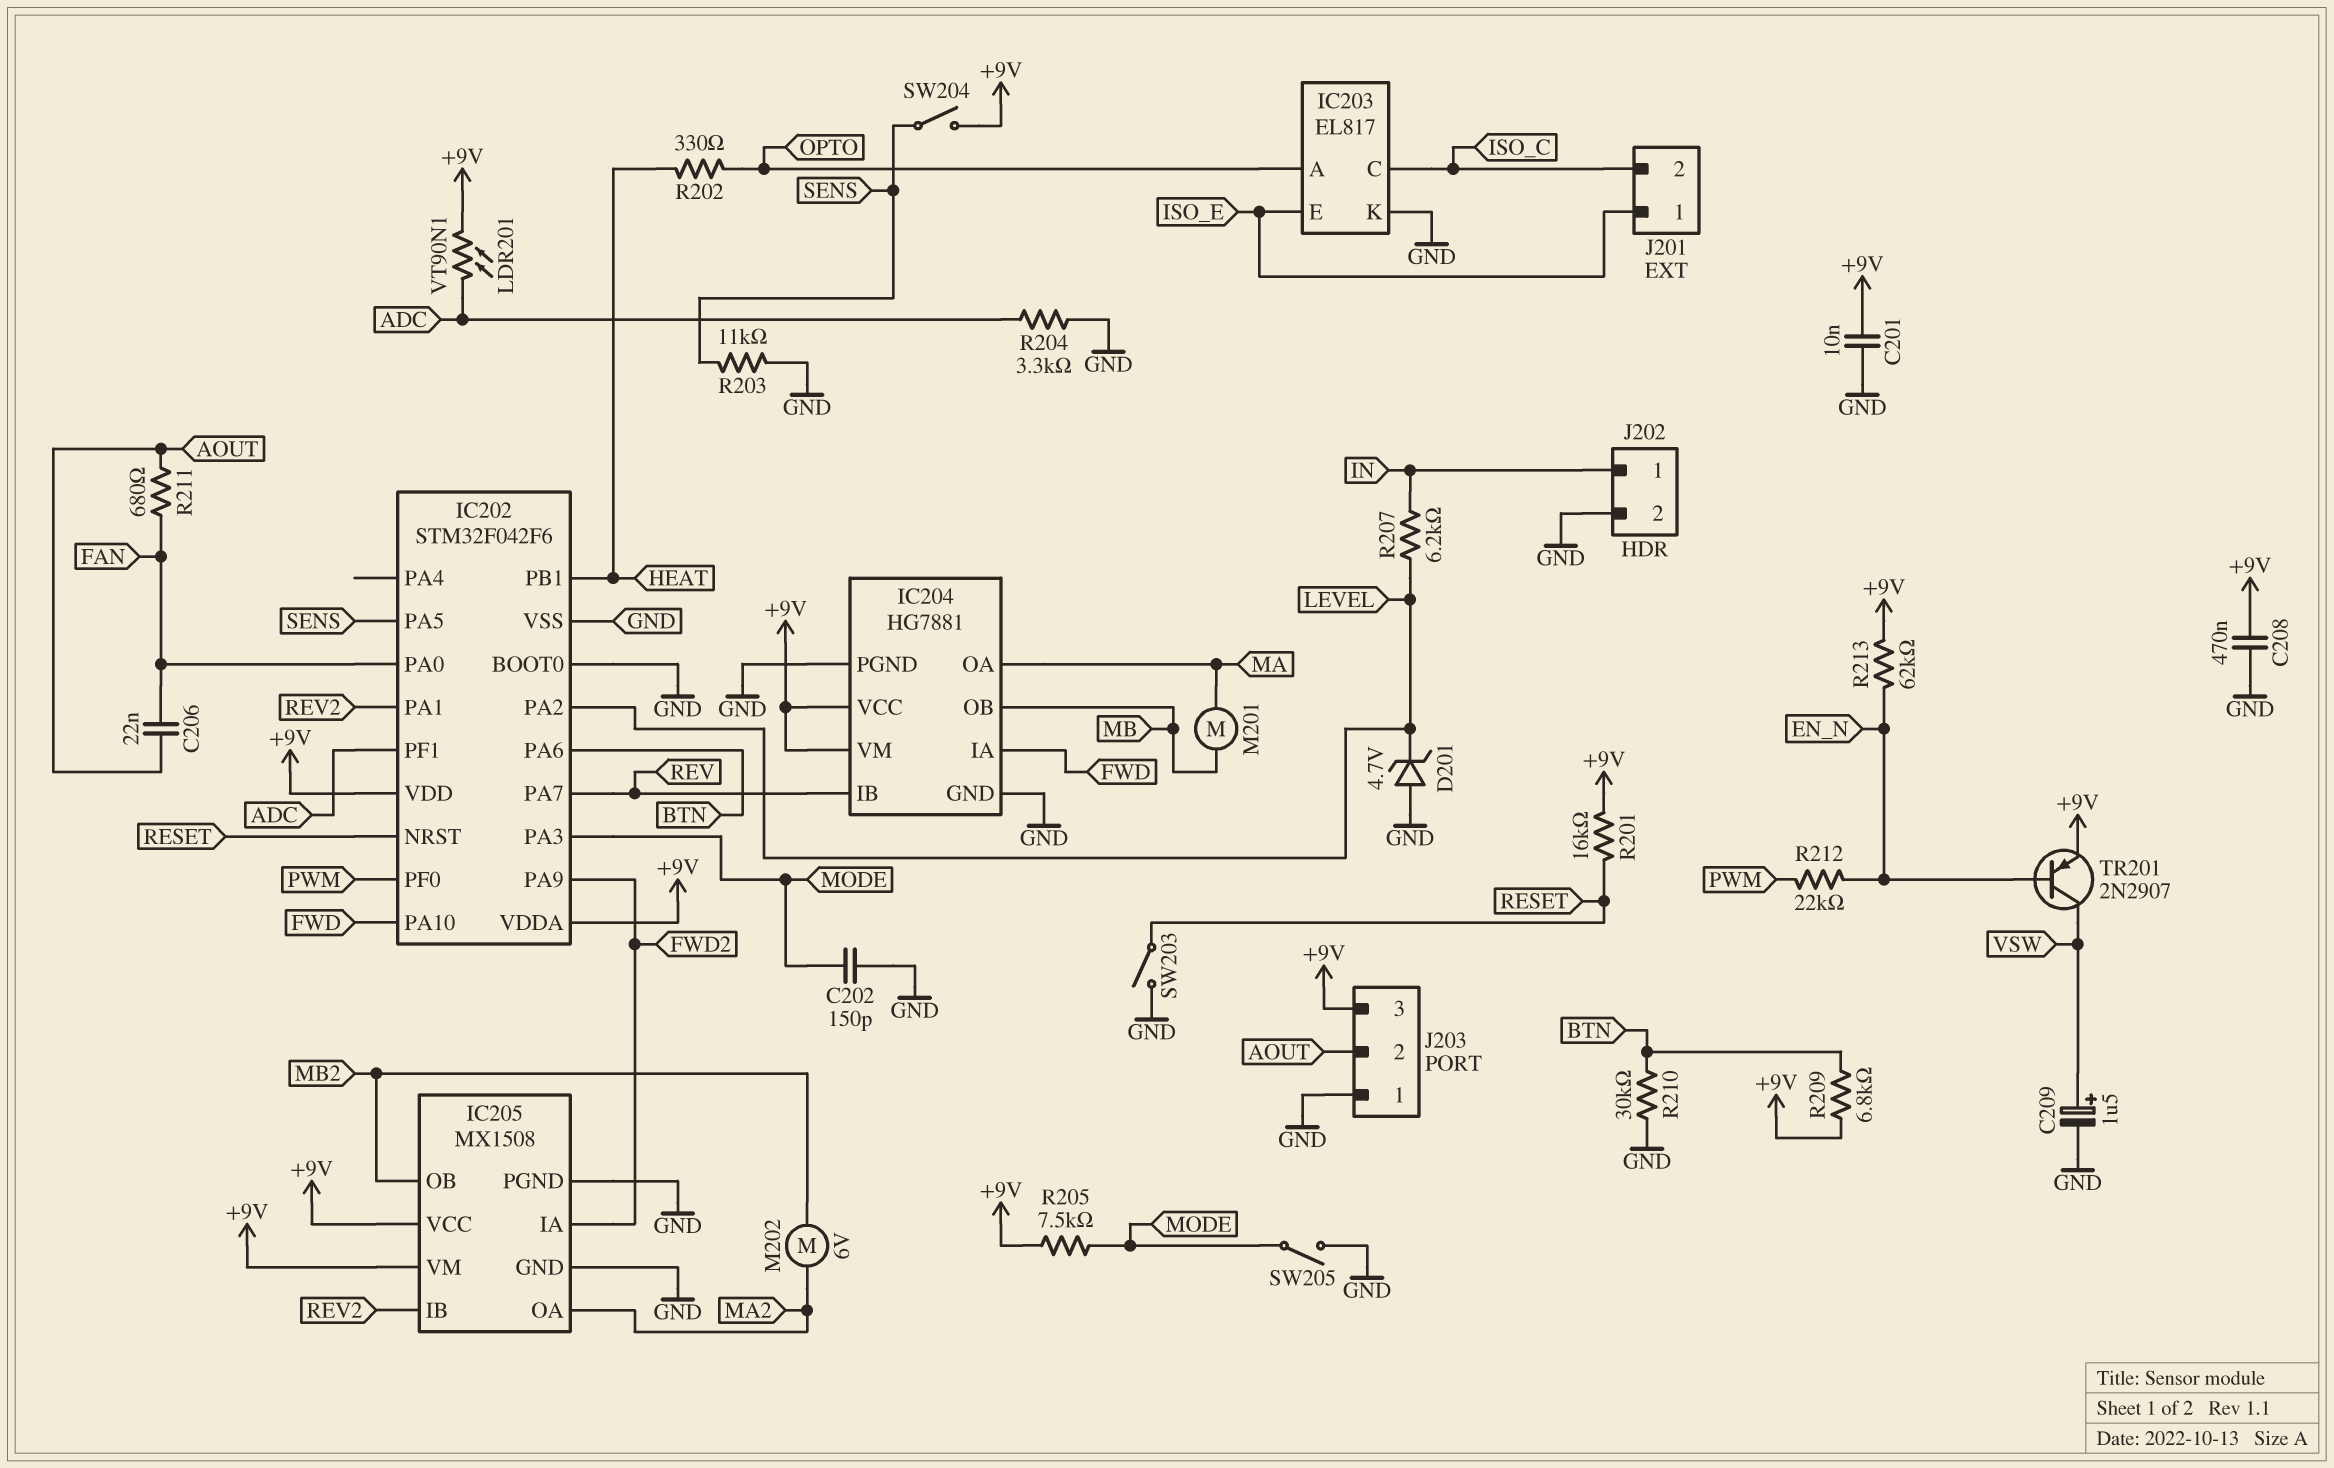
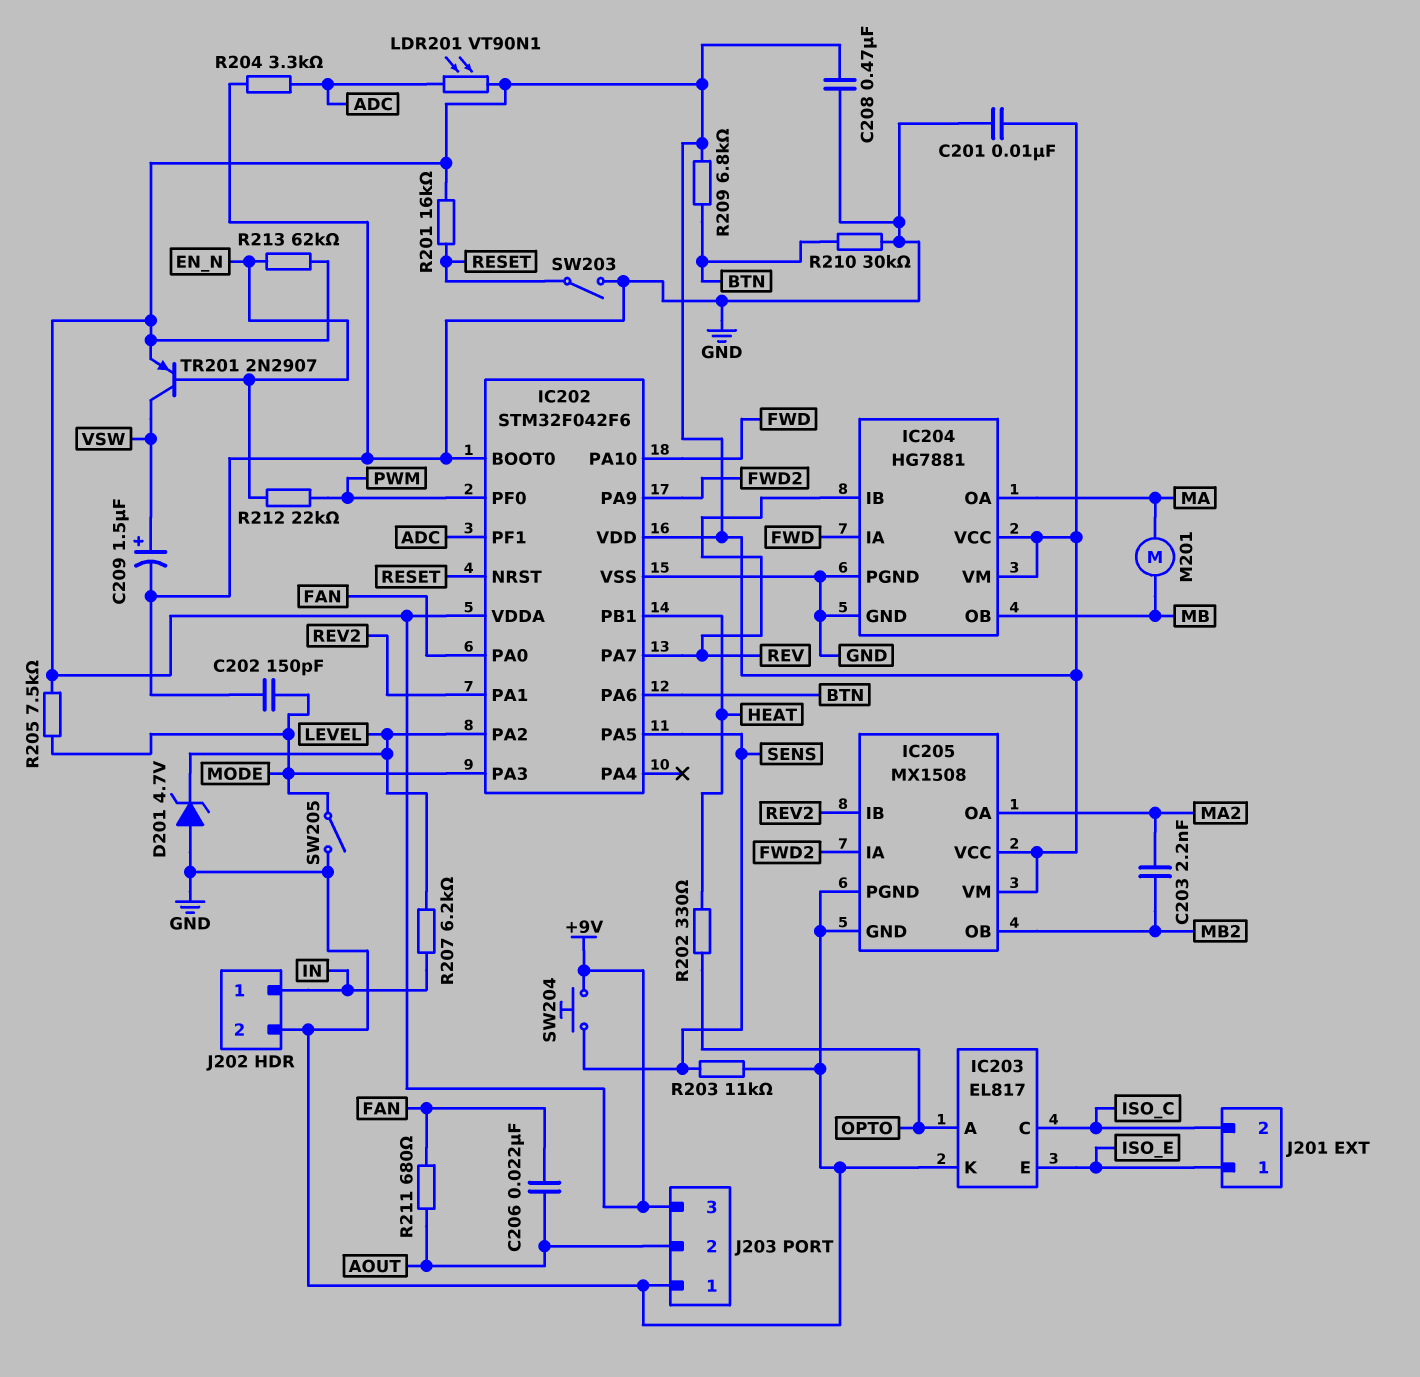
C203: none -> 2.2nF (MA2, MB2)
M202: motor 6V (MA2, MB2) -> none
SW204: switch (+9V, SENS) -> button (+9V, SENS)

